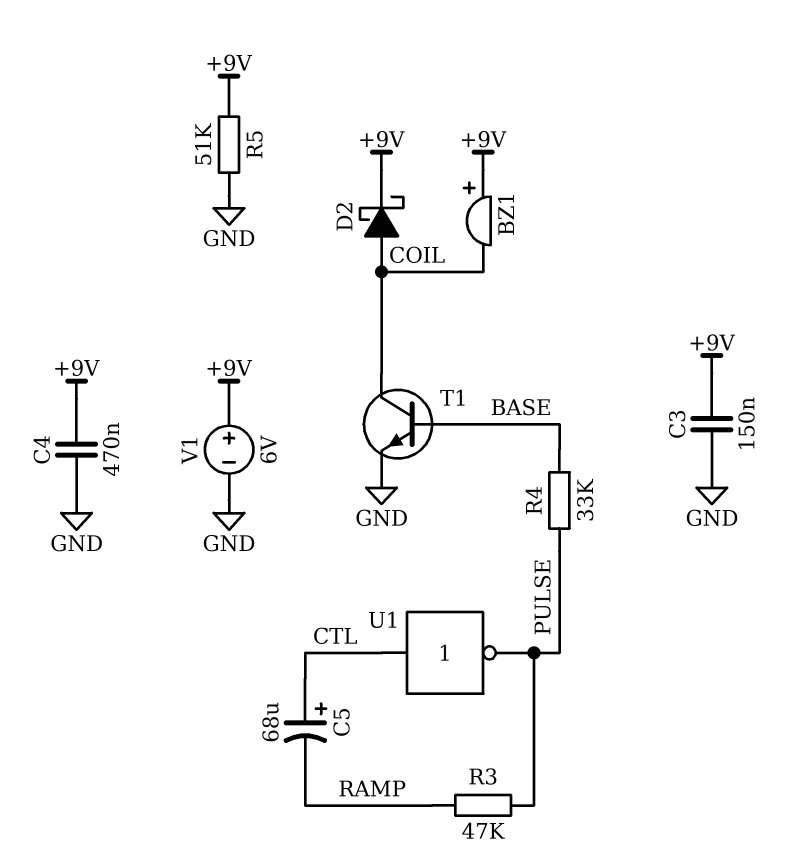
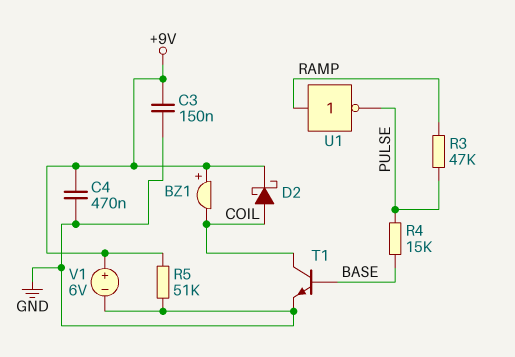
C5: 68uF (plus CTL, minus RAMP) -> none
R4: 33k (BASE, PULSE) -> 15k (BASE, PULSE)
U1: NOT (in CTL, out PULSE) -> NOT (in RAMP, out PULSE)

